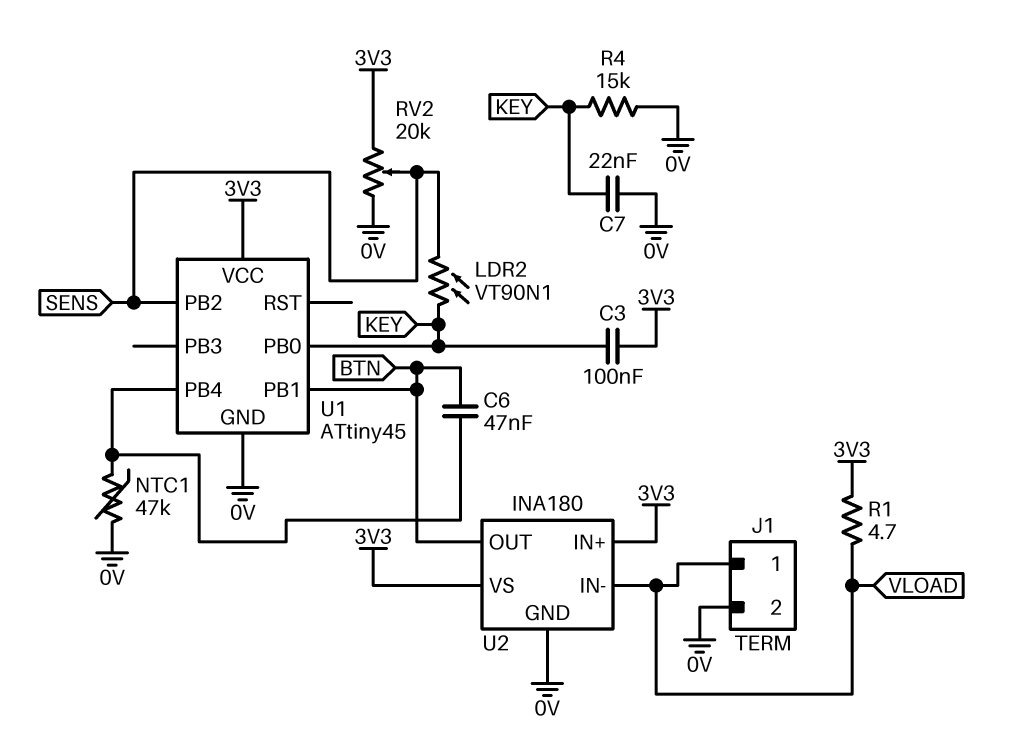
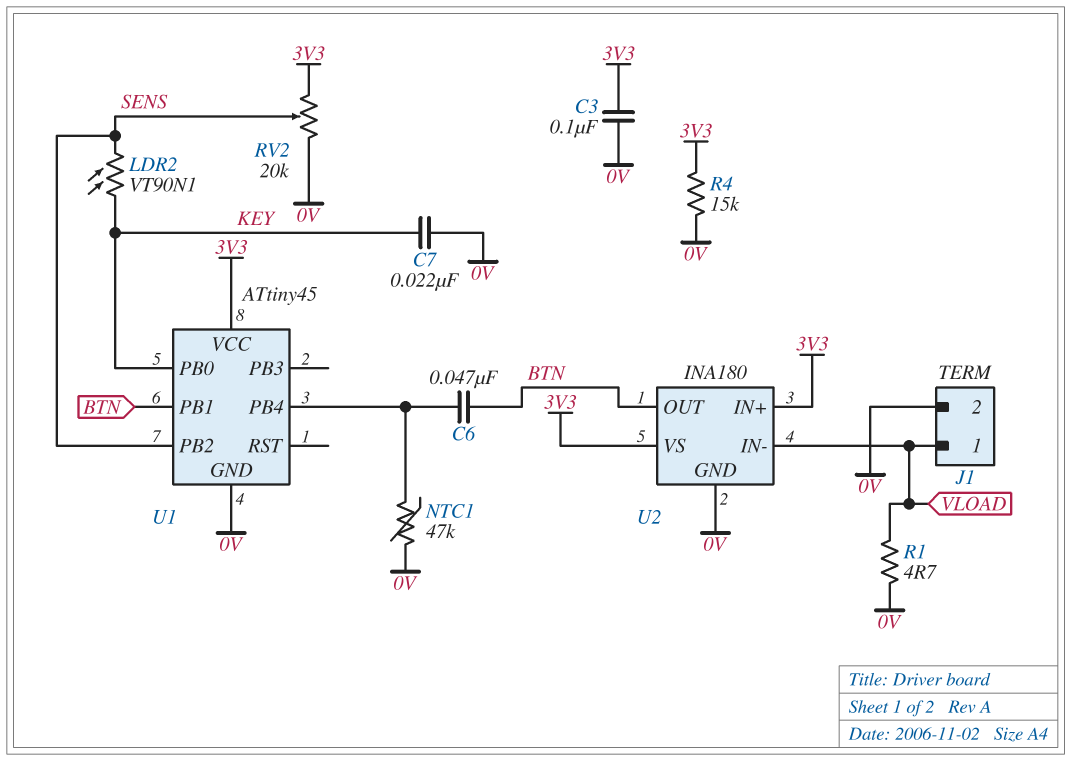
C3: 100nF (3V3, KEY) -> 100nF (0V, 3V3)
R1: 4.7 (3V3, VLOAD) -> 4.7 (0V, VLOAD)
R4: 15k (0V, KEY) -> 15k (0V, 3V3)

